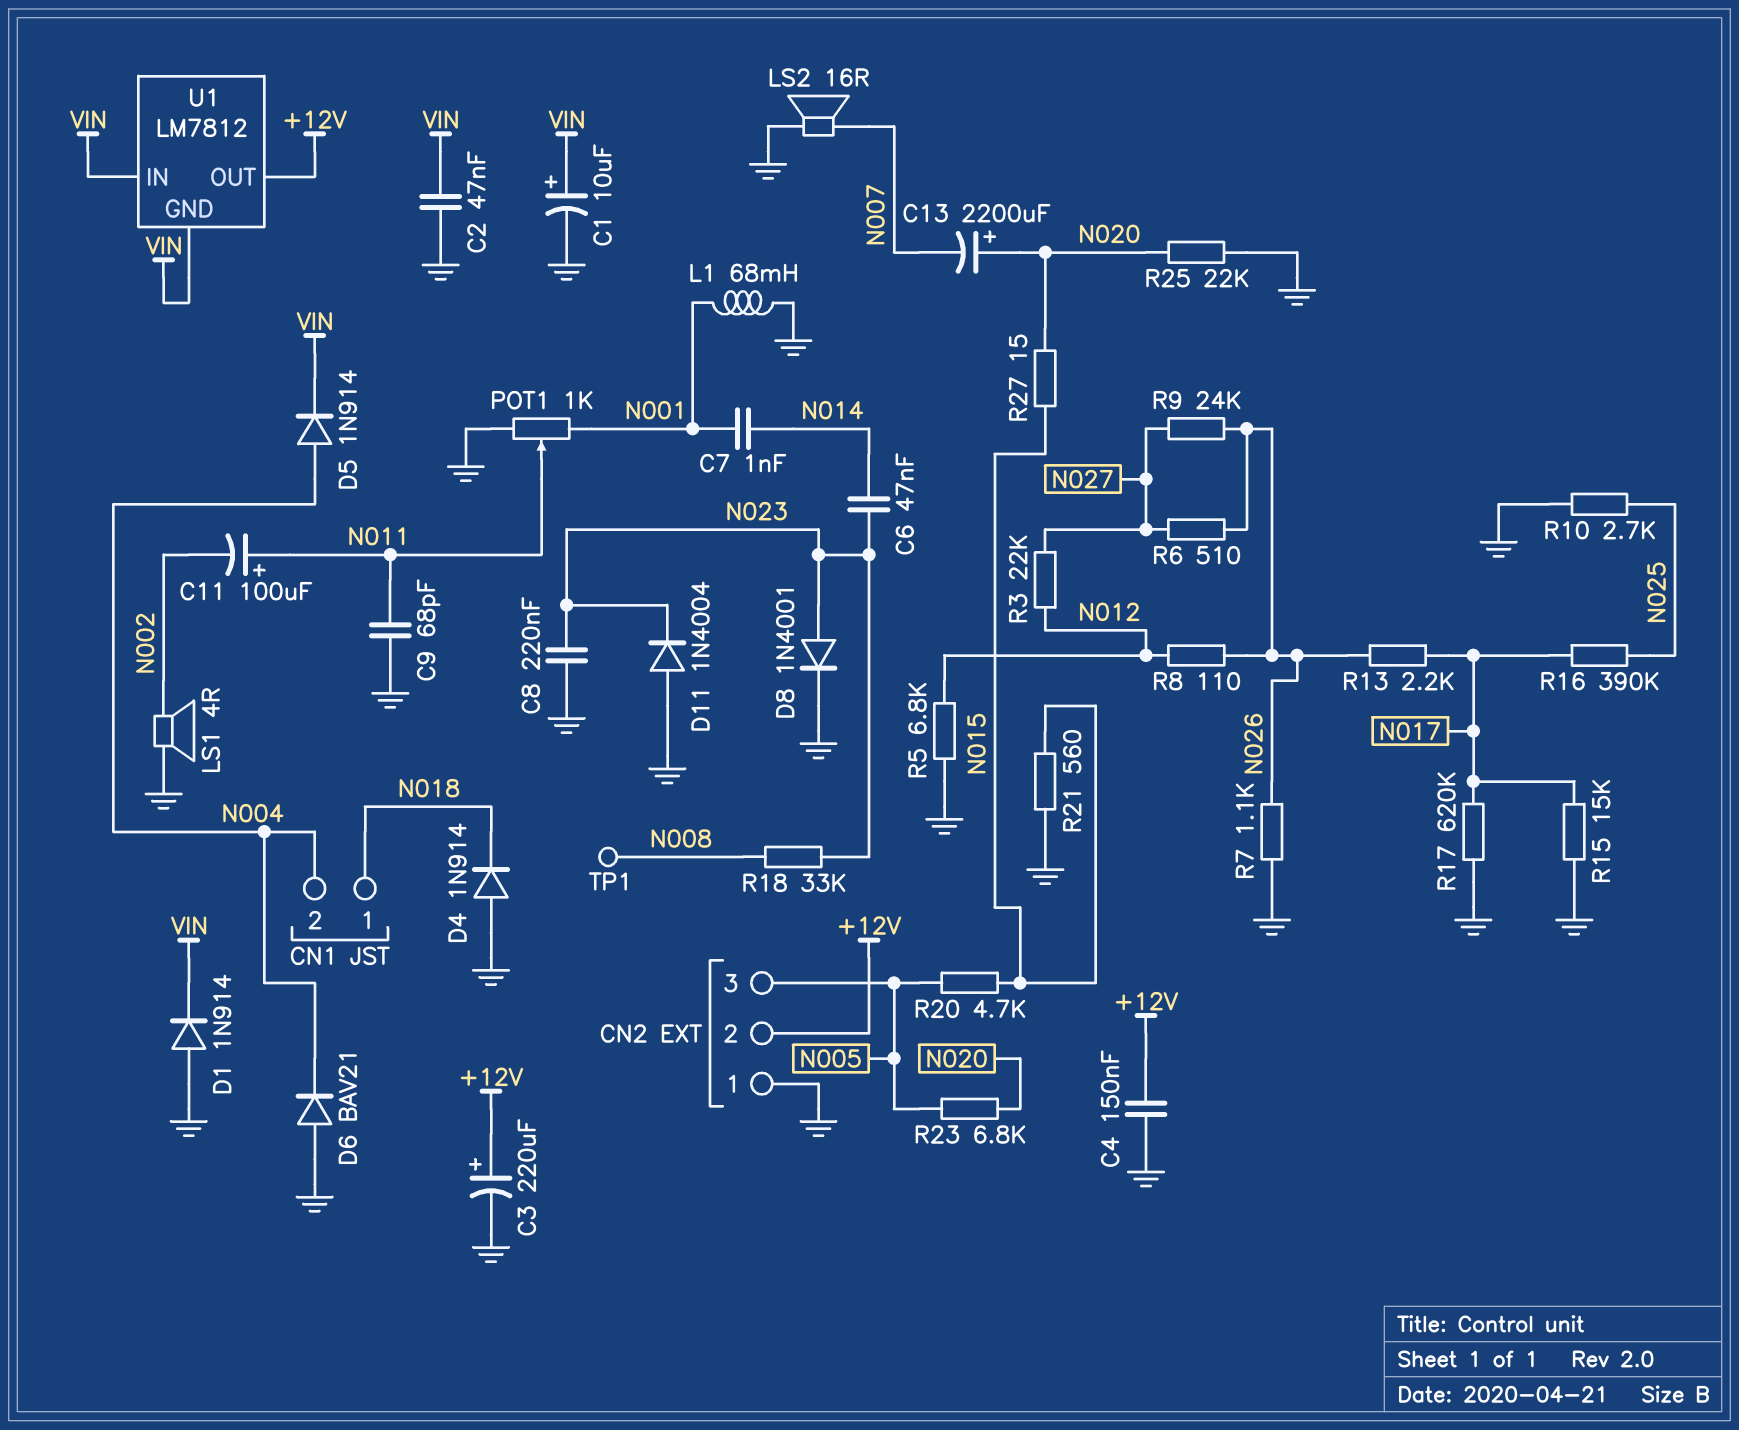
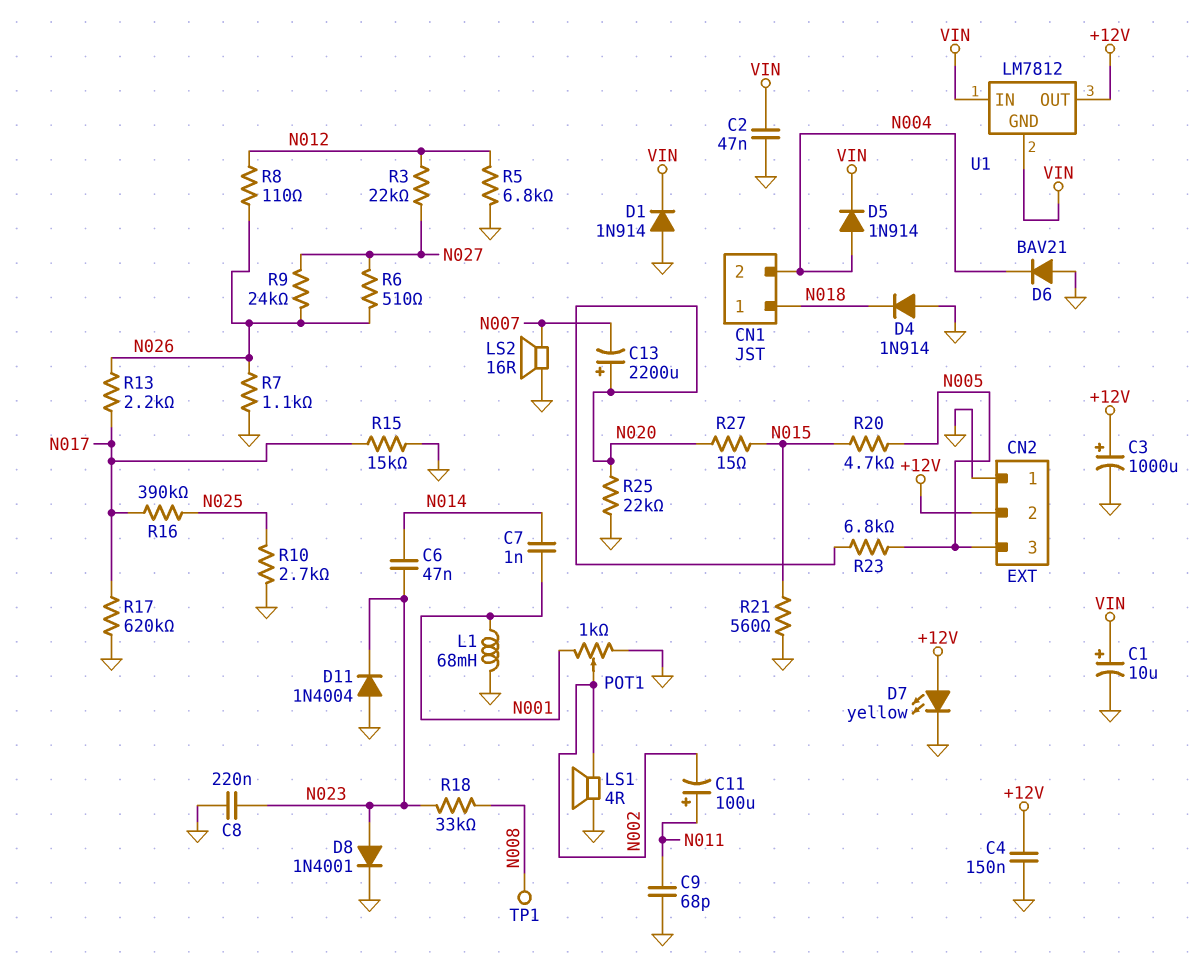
C3: 220uF (plus +12V, minus GND) -> 1000uF (plus +12V, minus GND)
D7: none -> LED yellow (A +12V, K GND)
POT1: 1k (GND, N001, wiper N011) -> 1k (GND, N001, wiper N002)

